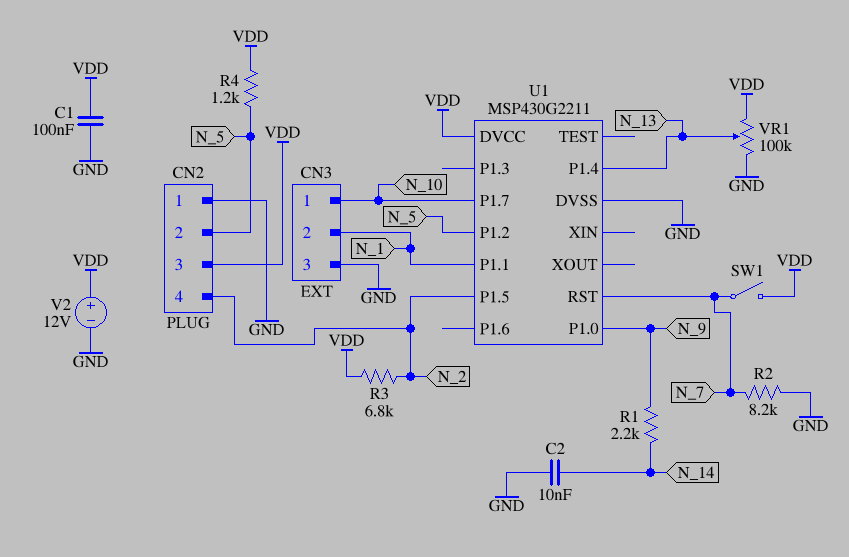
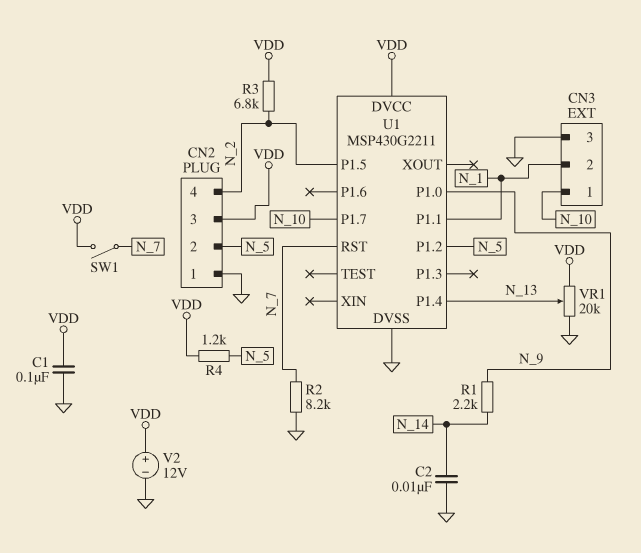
VR1: 100k (GND, VDD, wiper N_13) -> 20k (GND, VDD, wiper N_13)

